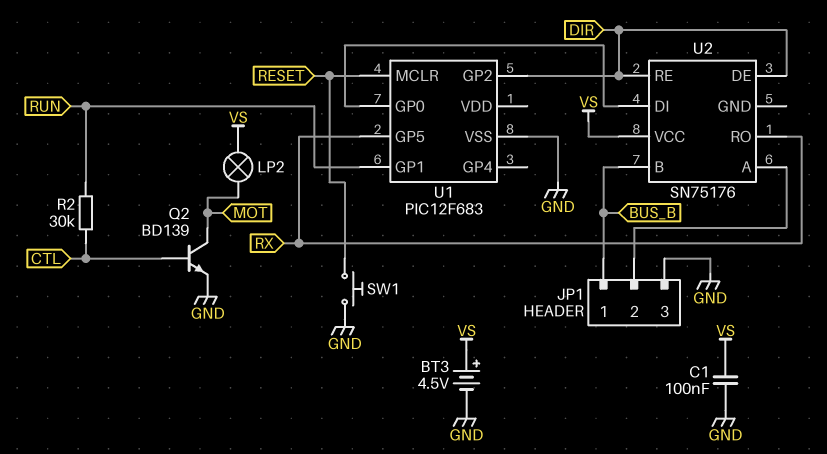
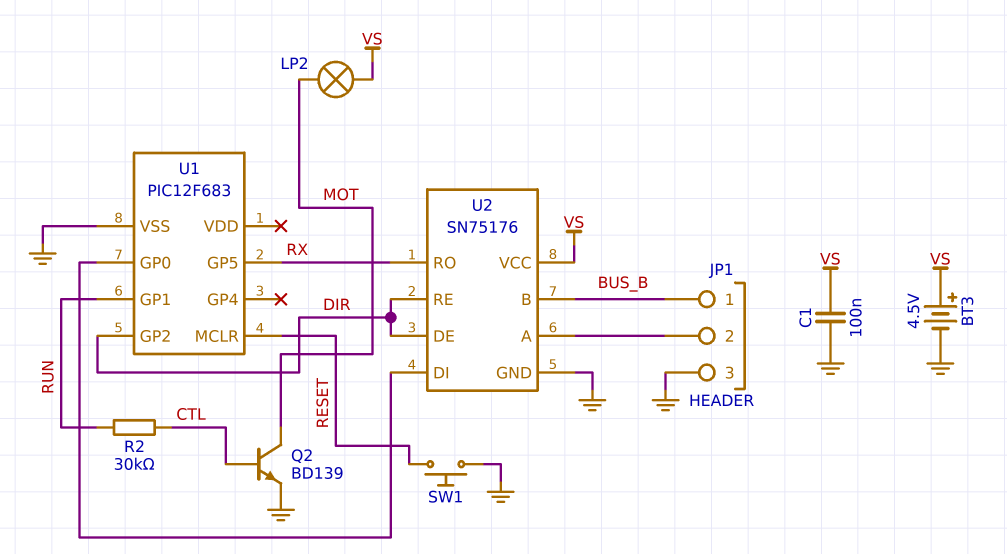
U2 pin GND: none -> GND

